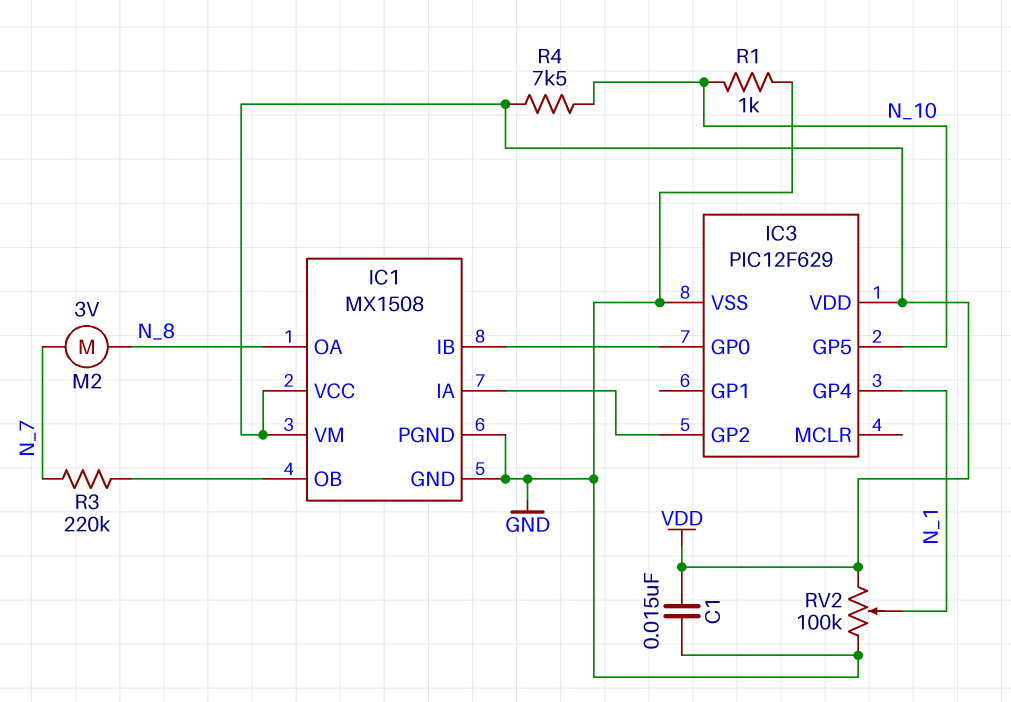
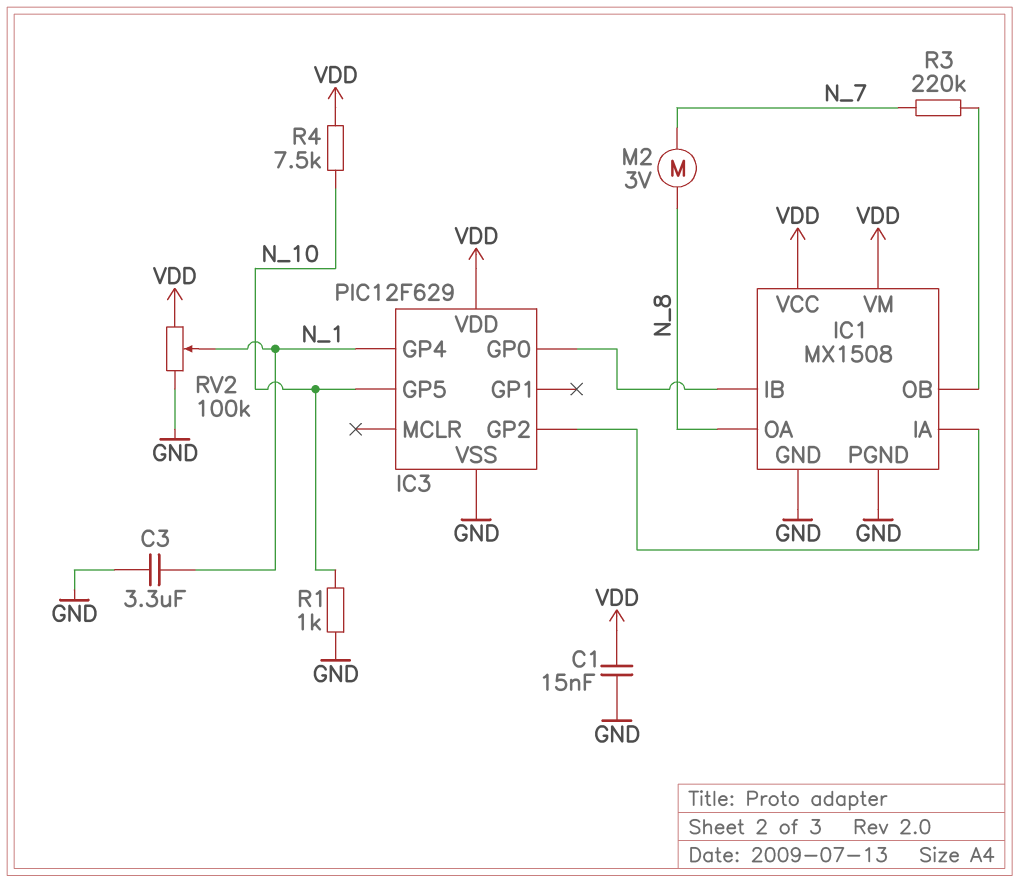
C3: none -> 3.3uF (GND, N_1)

